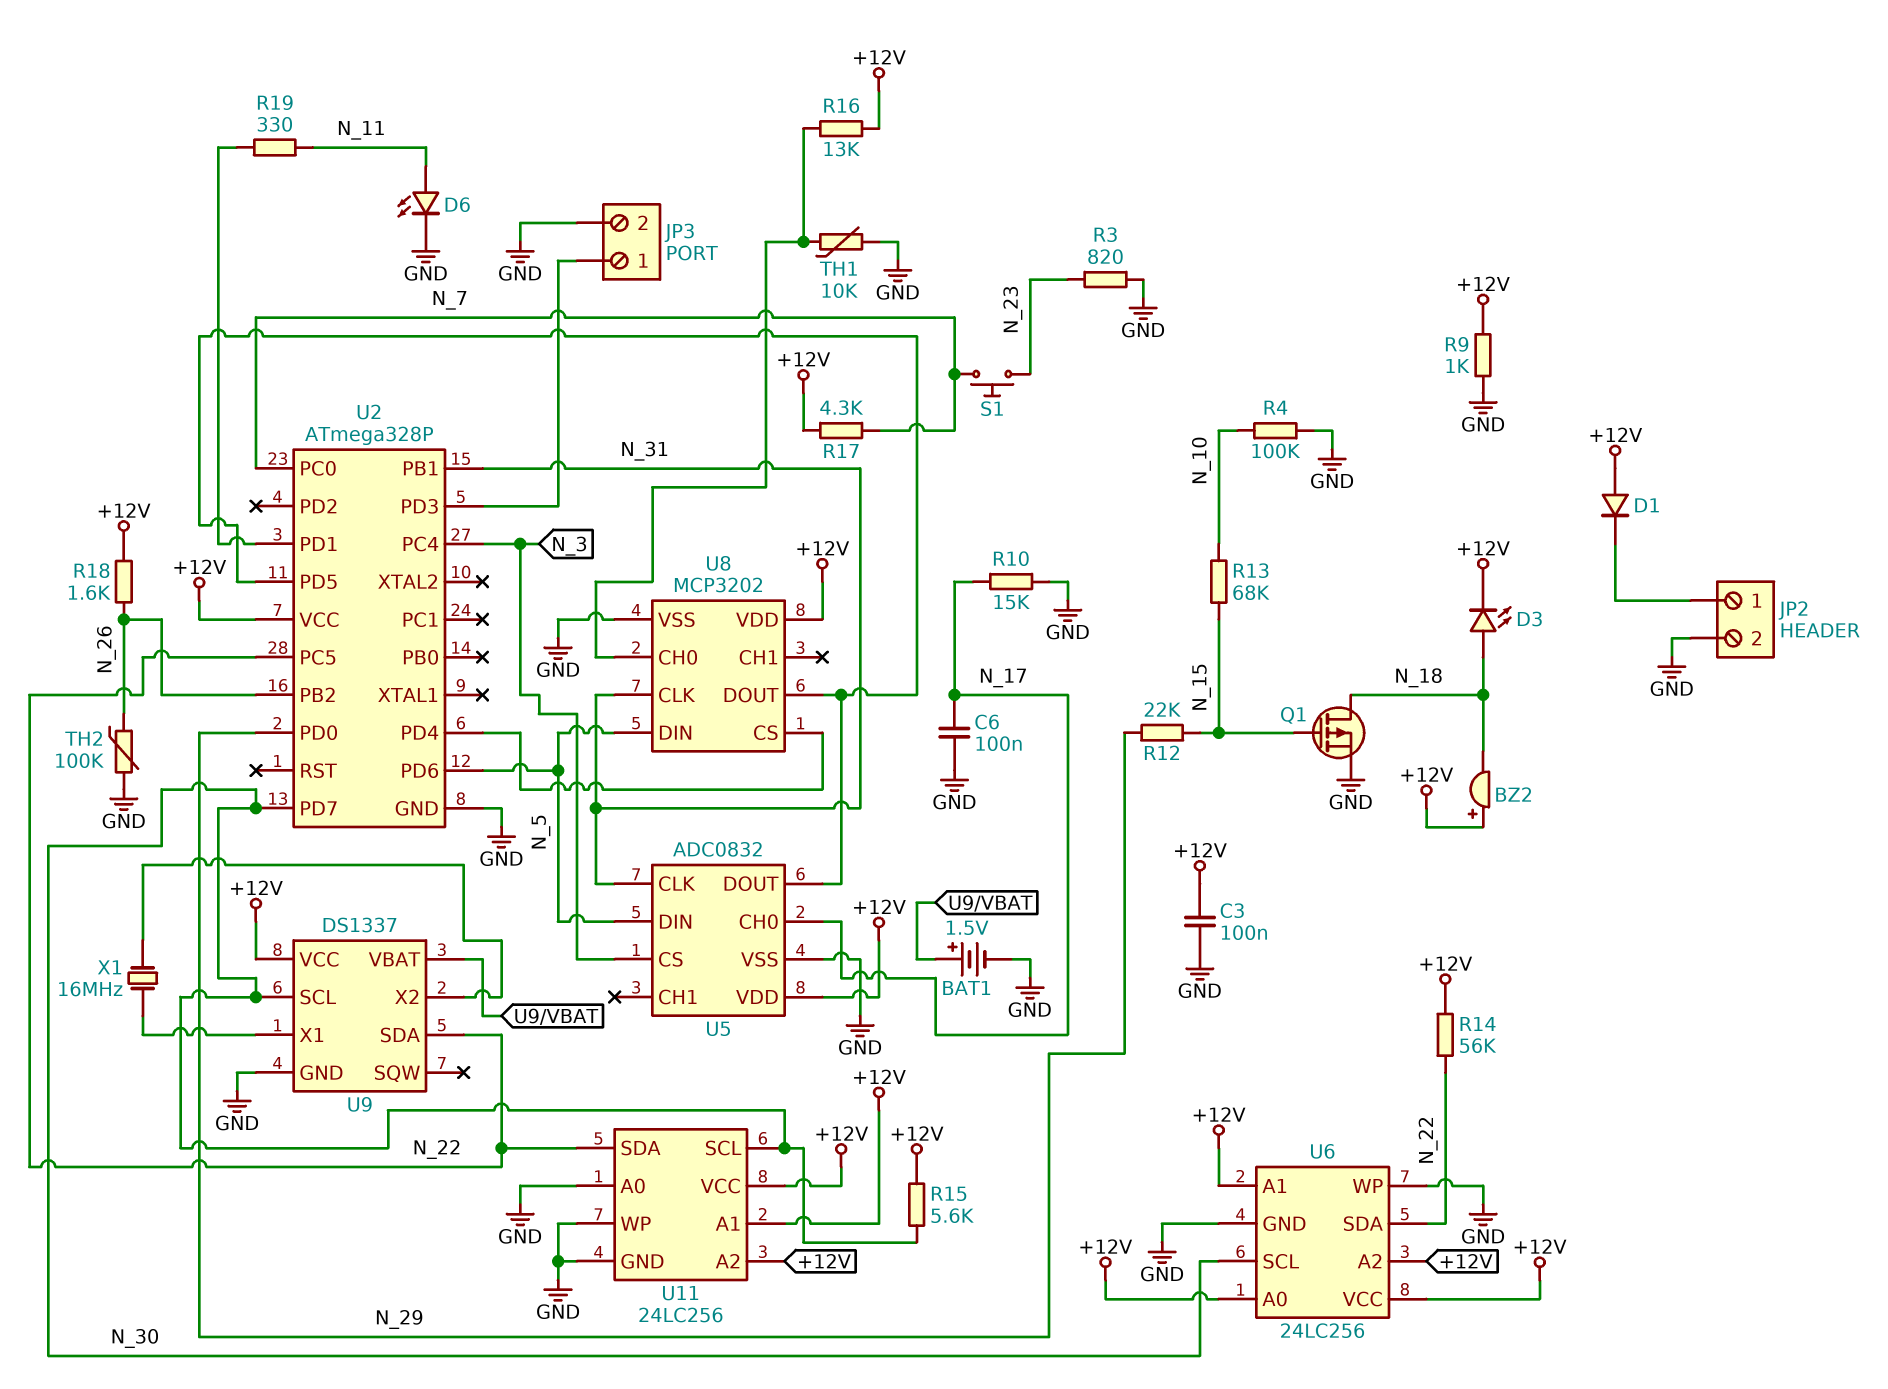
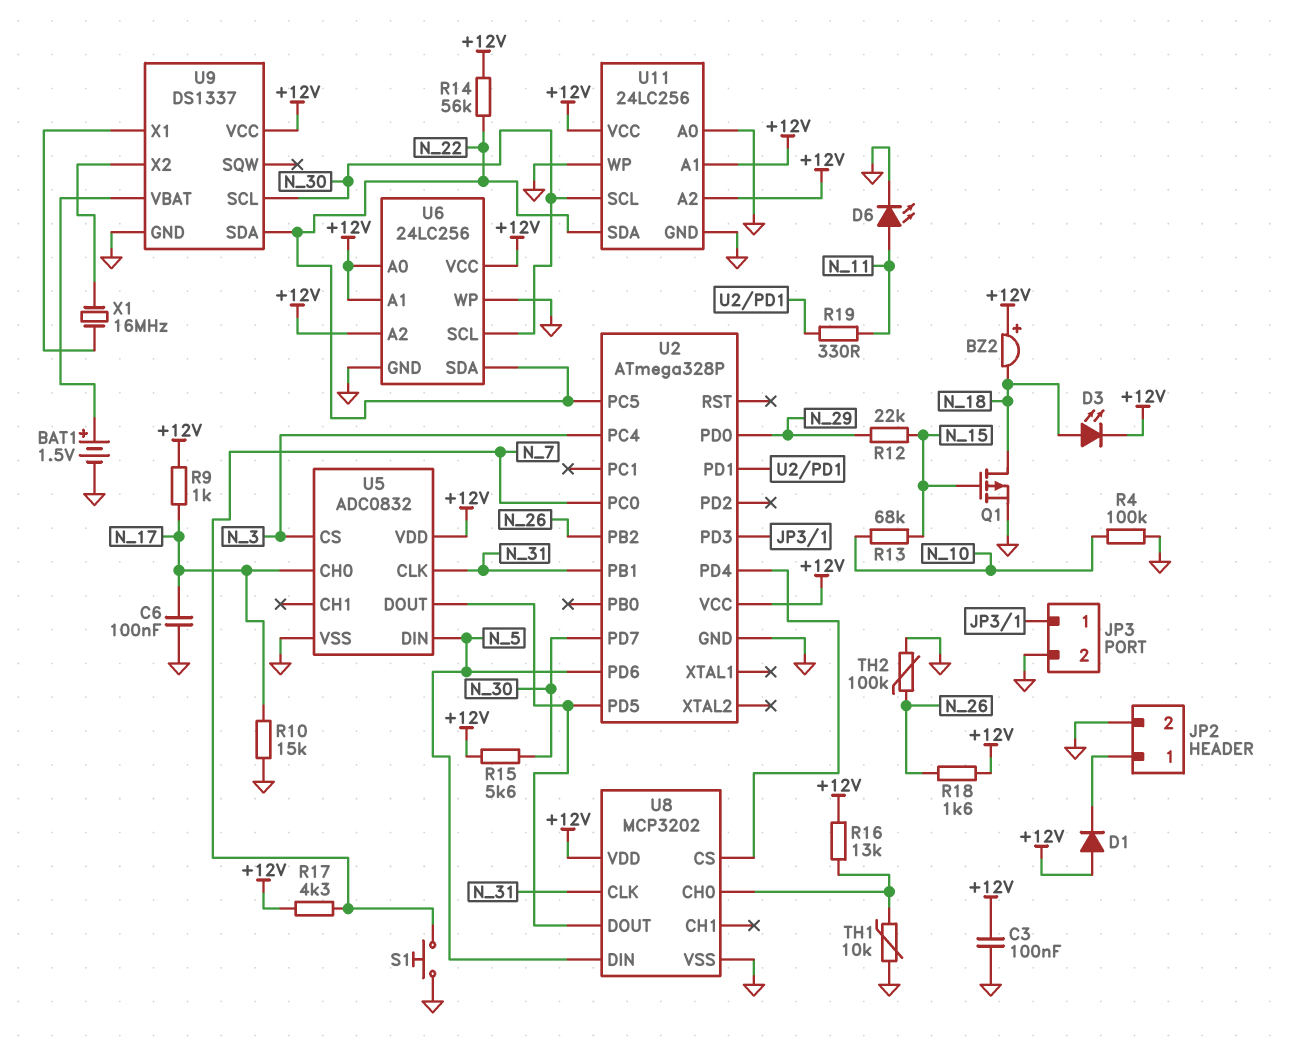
R3: 820 (GND, N_23) -> none
R9: 1k (+12V, GND) -> 1k (+12V, N_17)
S1: button (N_7, N_23) -> button (GND, N_7)

